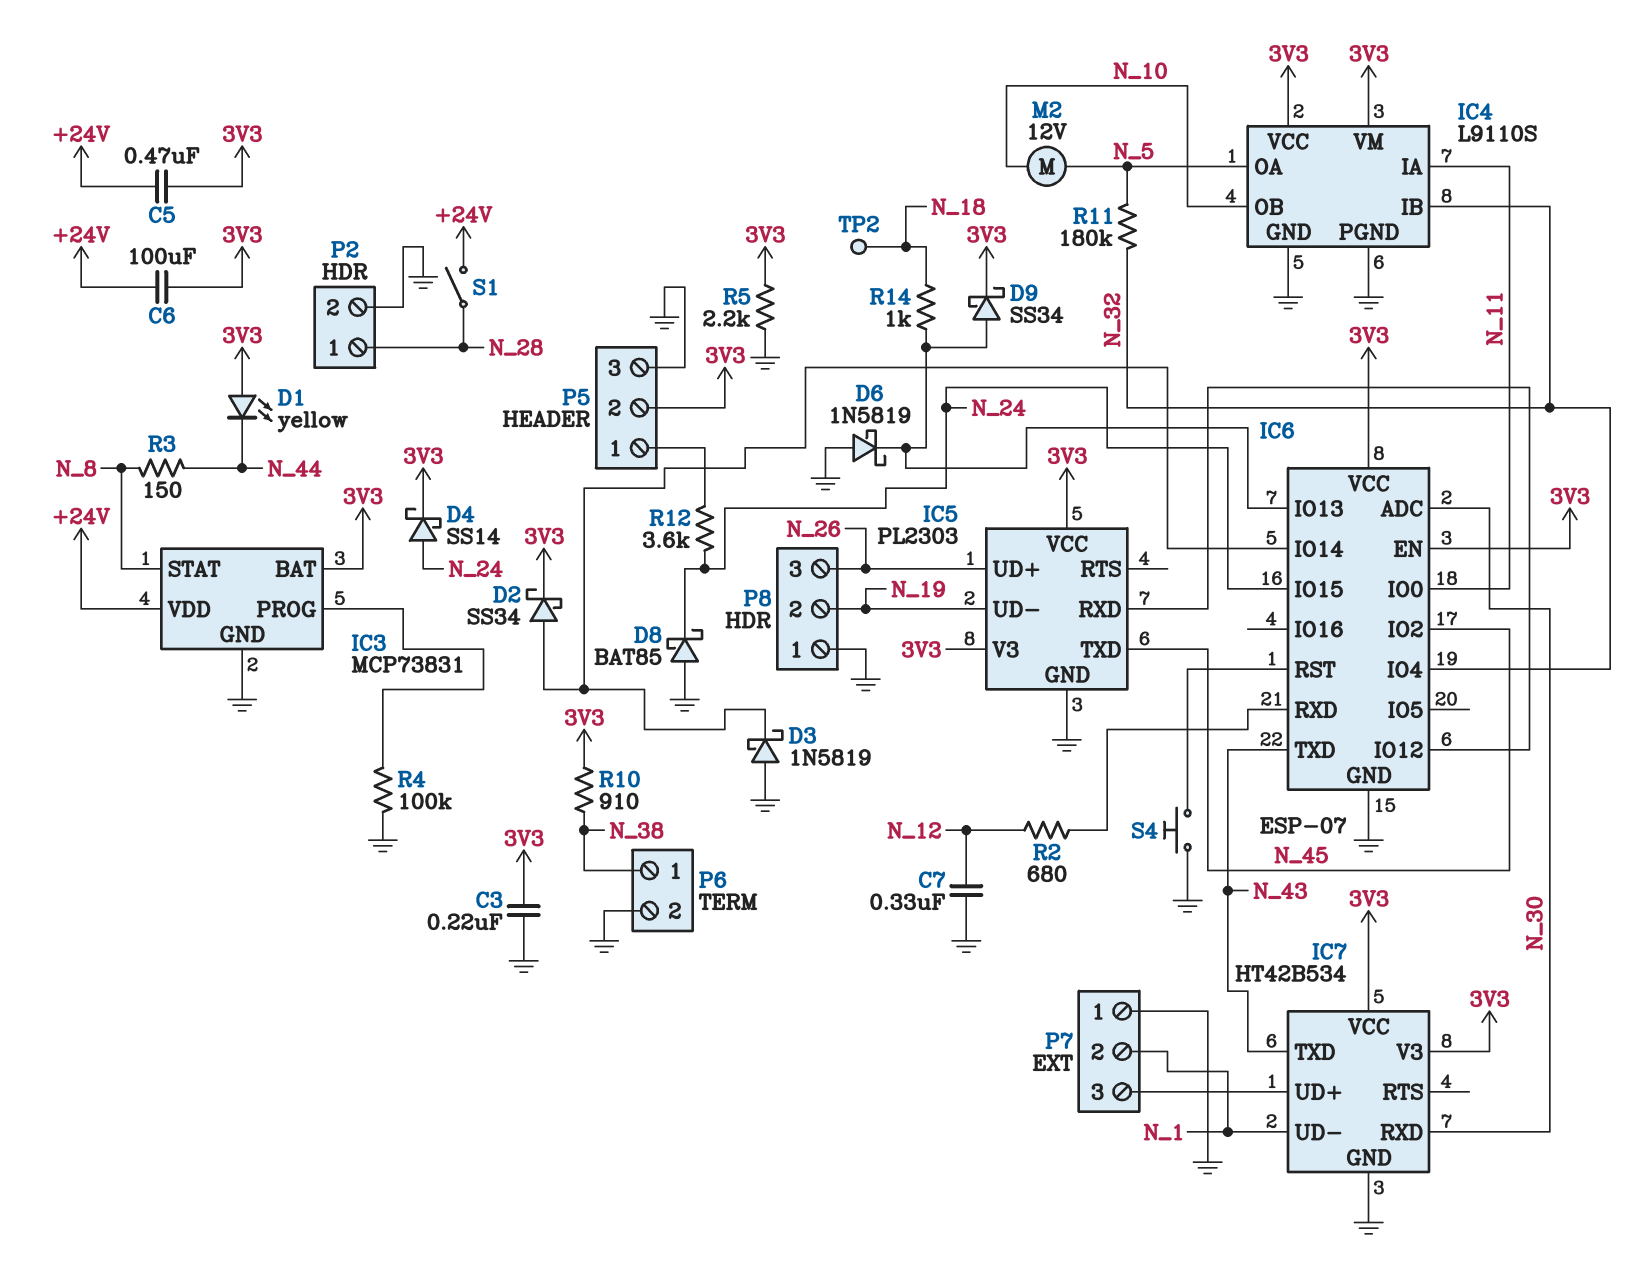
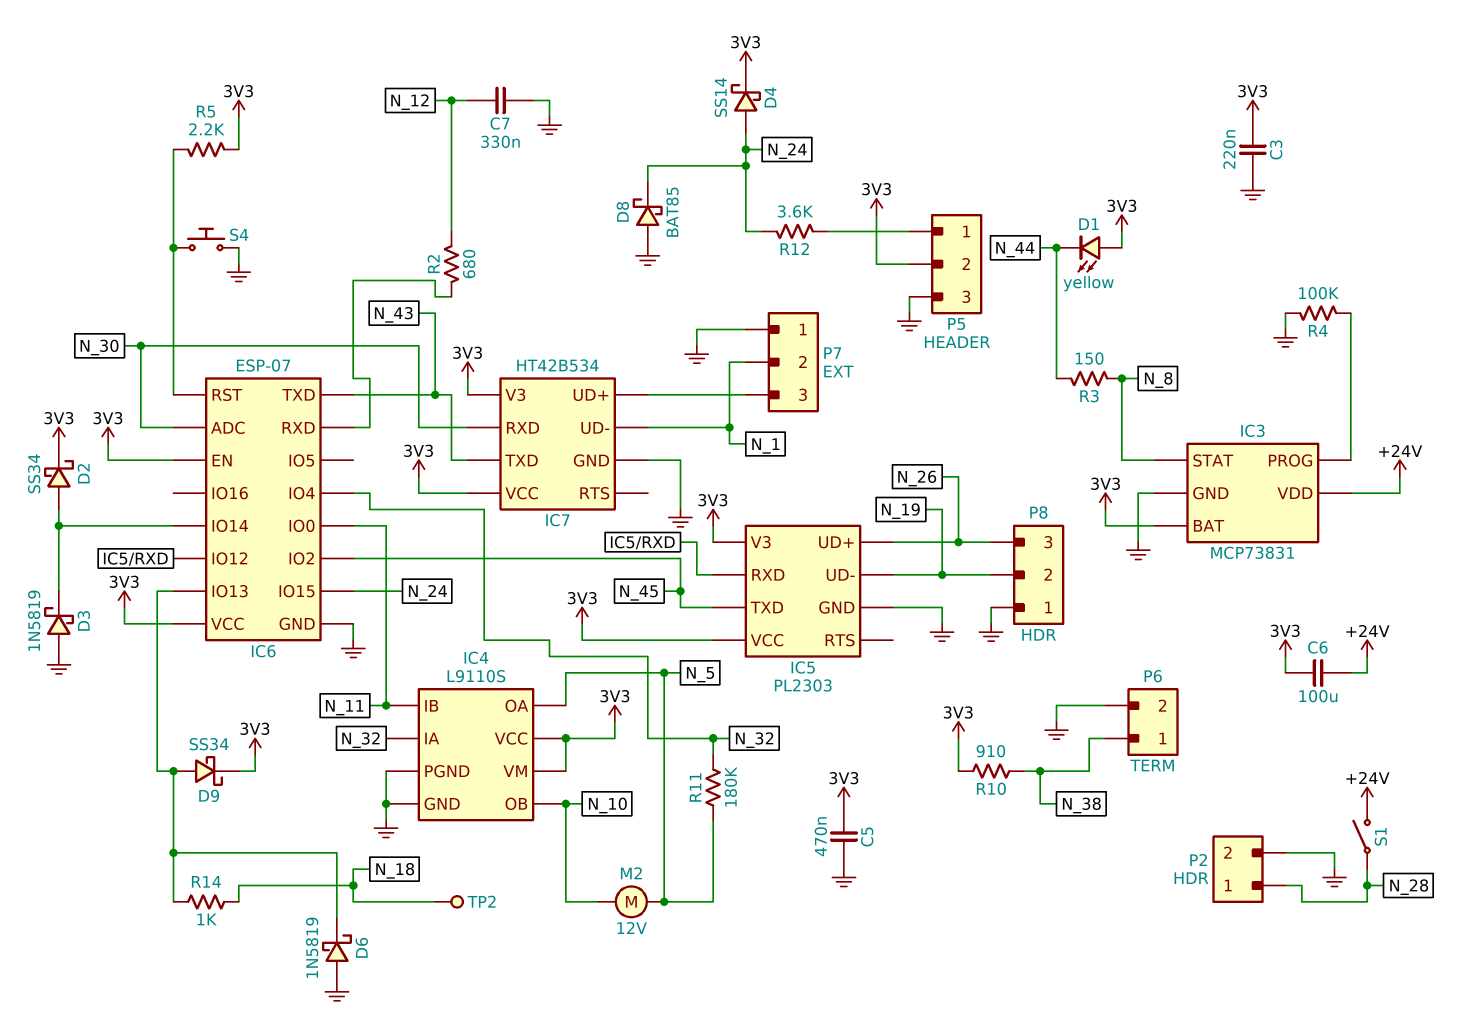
C5: 470nF (+24V, 3V3) -> 470nF (3V3, GND)
IC4 pin IA: N_11 -> N_32
IC4 pin IB: N_32 -> N_11
R5: 2.2k (3V3, GND) -> 2.2k (3V3, IC6/RST)

